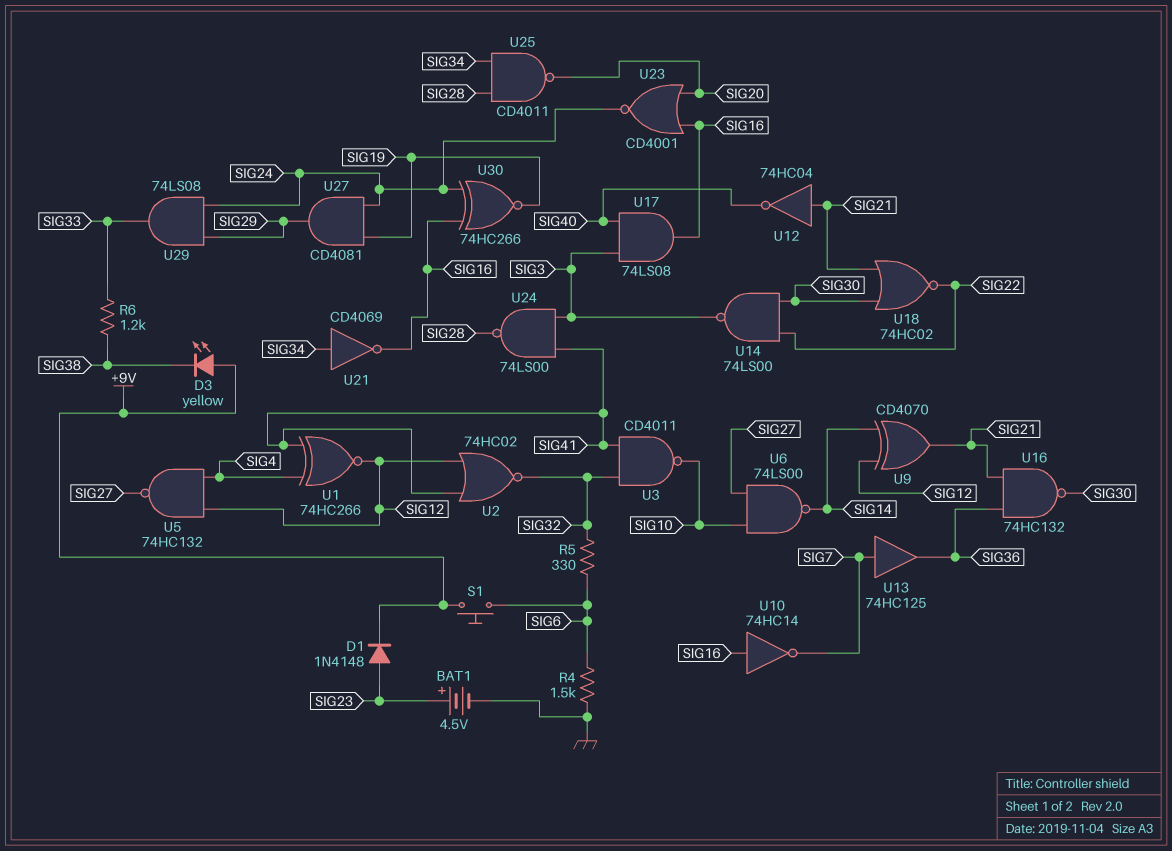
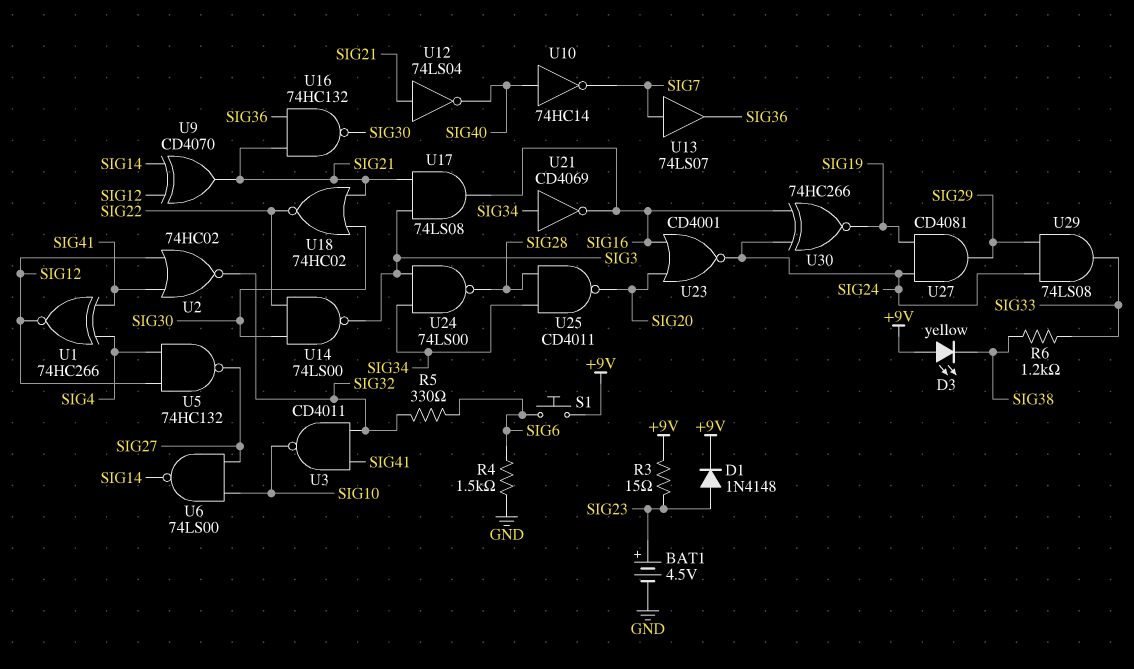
R3: none -> 15 (+9V, SIG23)
U10: NOT 74HC14 (in SIG16, out SIG7) -> NOT 74HC14 (in SIG40, out SIG7)
U12: NOT 74HC04 (in SIG21, out SIG40) -> NOT 74LS04 (in SIG21, out SIG40)
U13: buffer 74HC125 (in SIG7, out SIG36) -> buffer 74LS07 (in SIG7, out SIG36)
U17: AND 74LS08 (in SIG3, in SIG40, out SIG16) -> AND 74LS08 (in SIG3, in SIG21, out SIG16)
U24: NAND 74LS00 (in SIG3, in SIG41, out SIG28) -> NAND 74LS00 (in SIG3, in SIG34, out SIG28)

